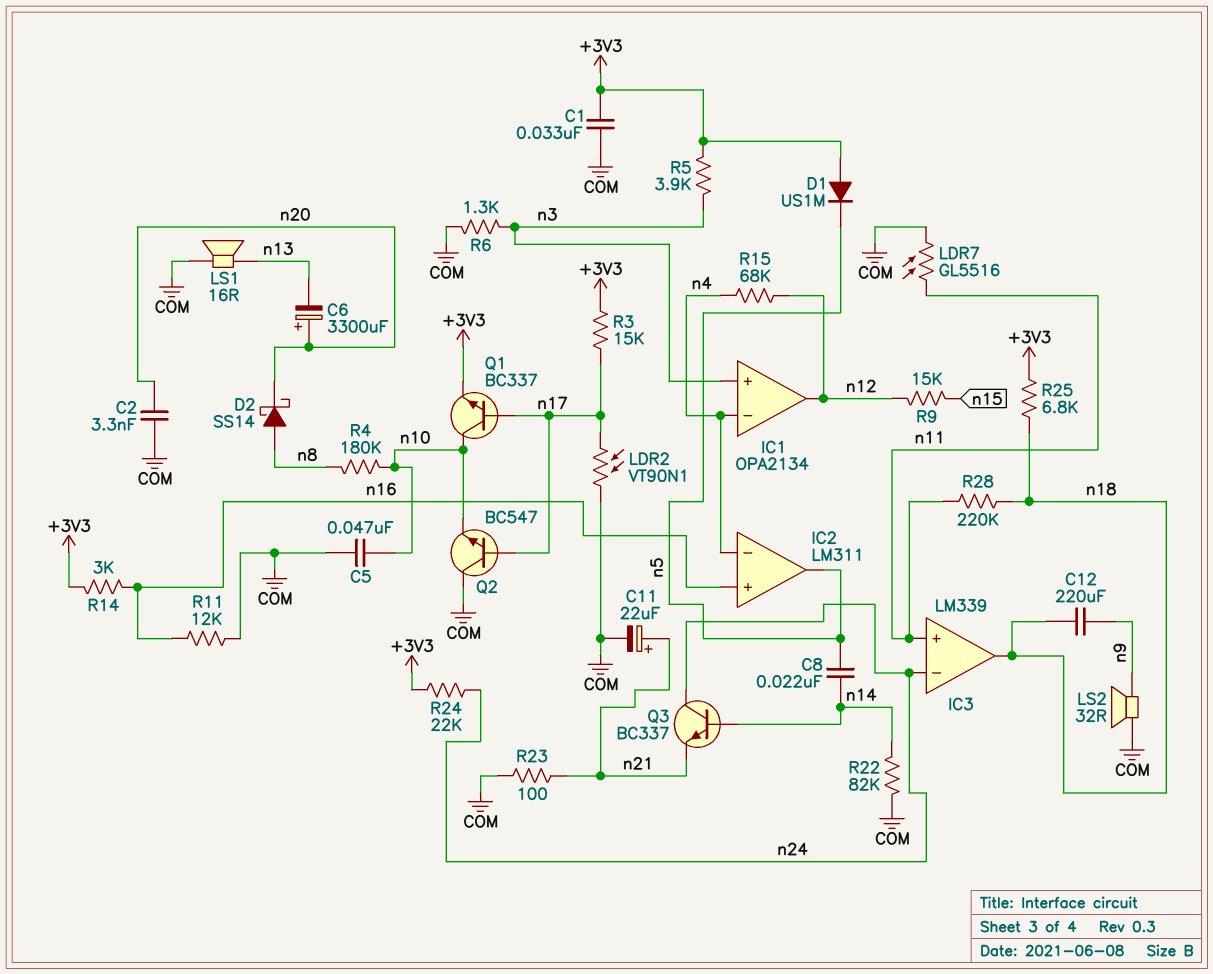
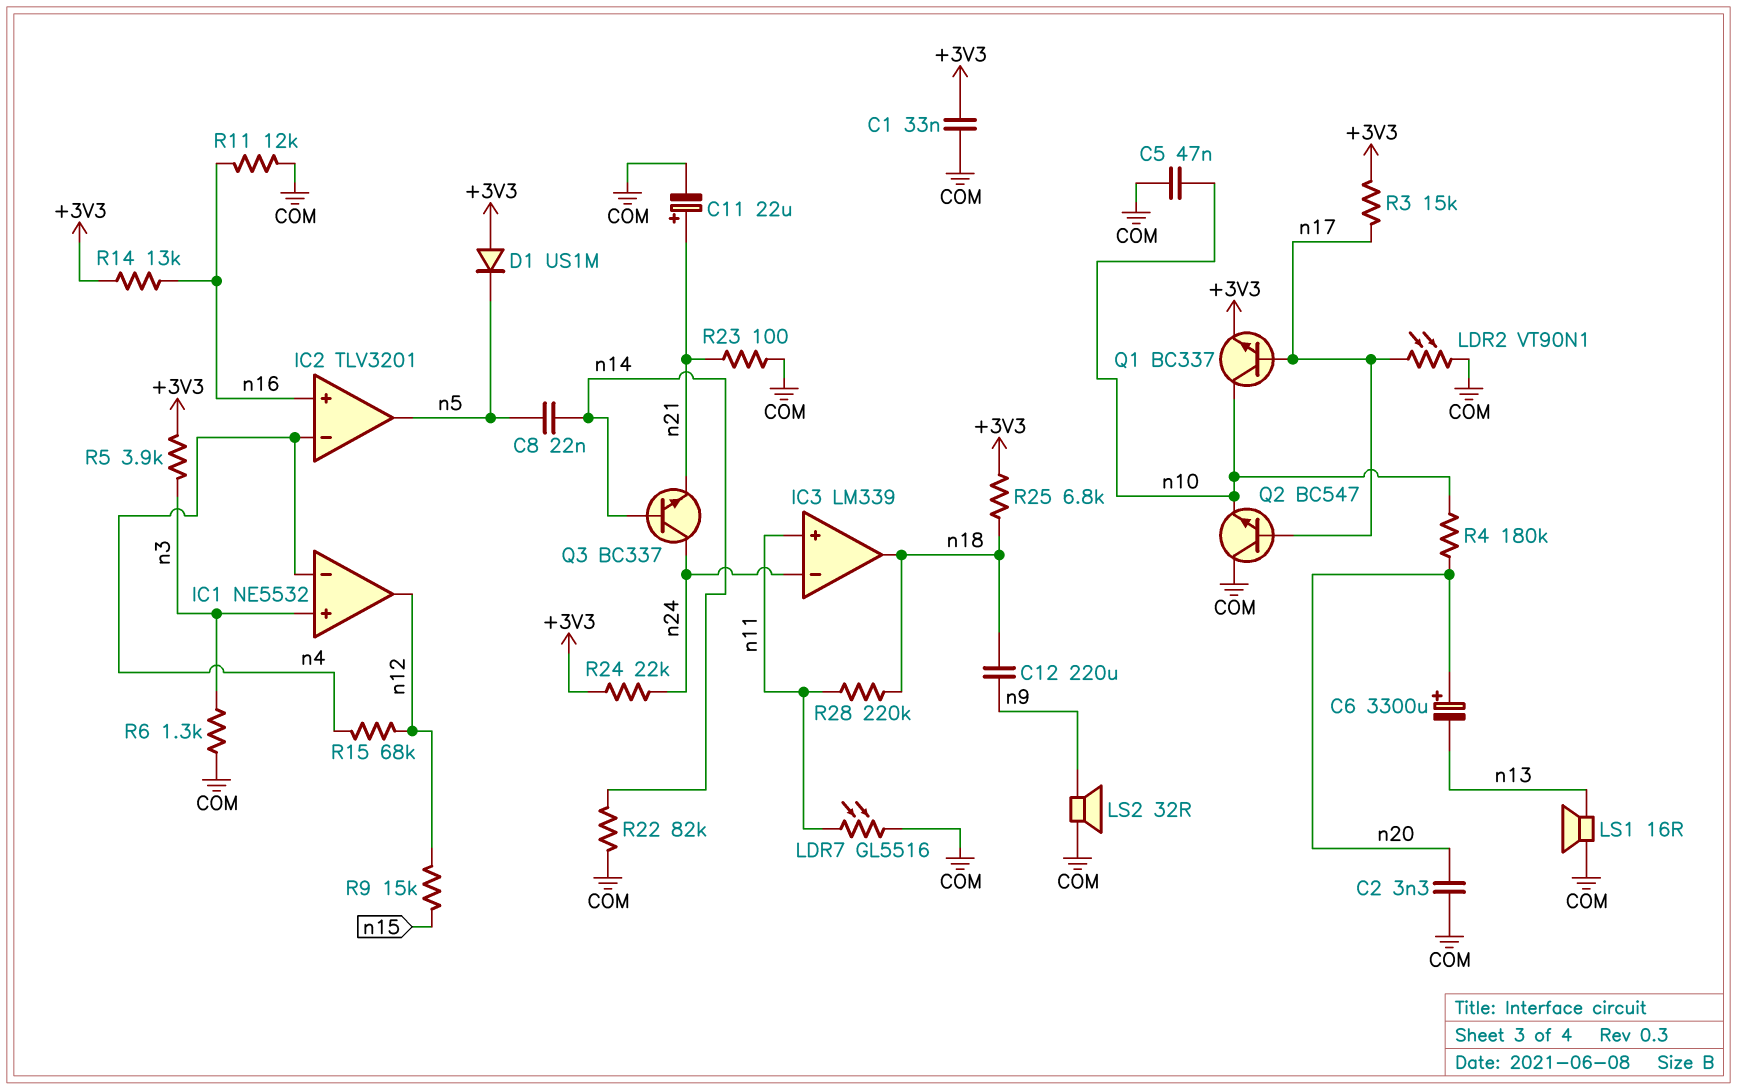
D2: schottky SS14 (A n8, K n20) -> none
IC1: OPA2134 -> NE5532
IC2: LM311 -> TLV3201
R4: 180k (n8, n10) -> 180k (n10, n20)
R14: 3k (+3V3, n16) -> 13k (+3V3, n16)

